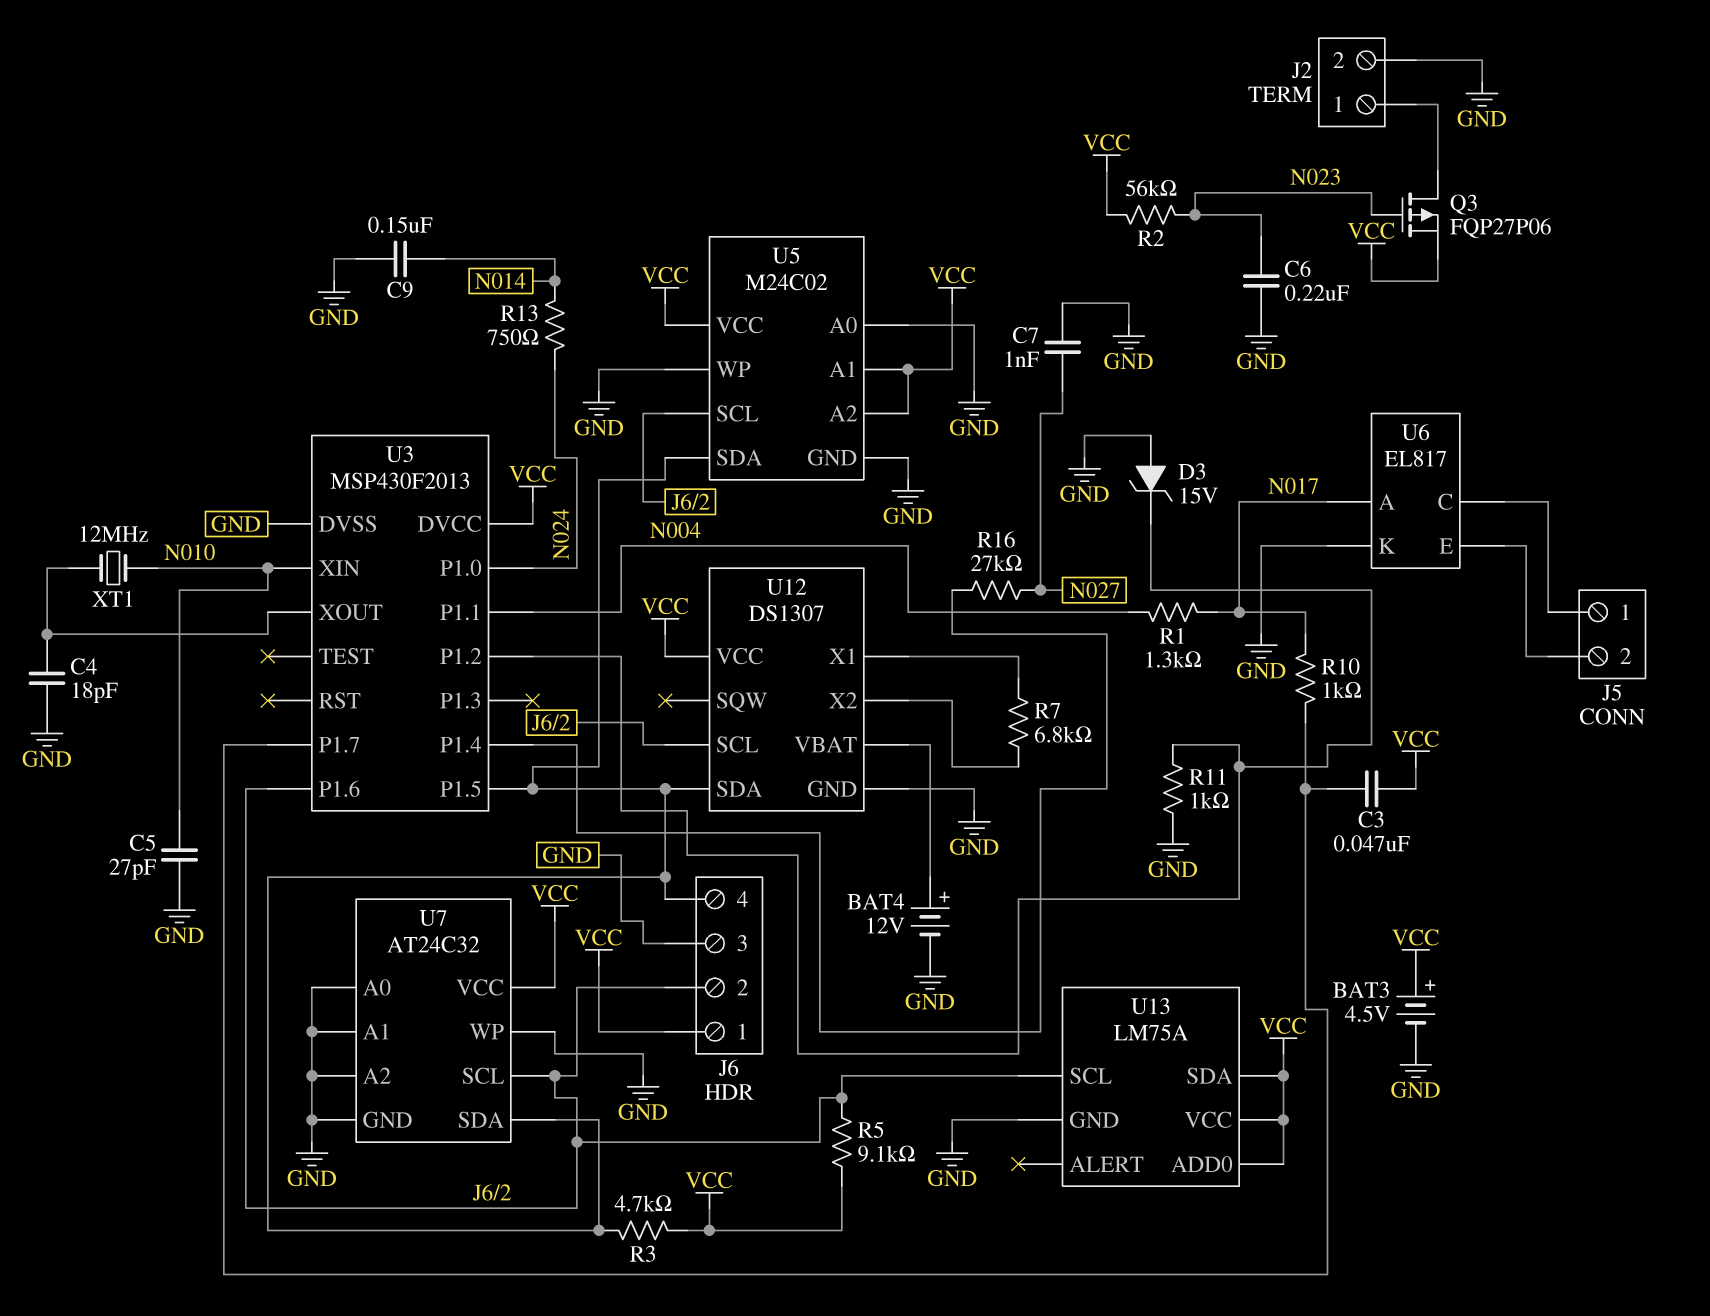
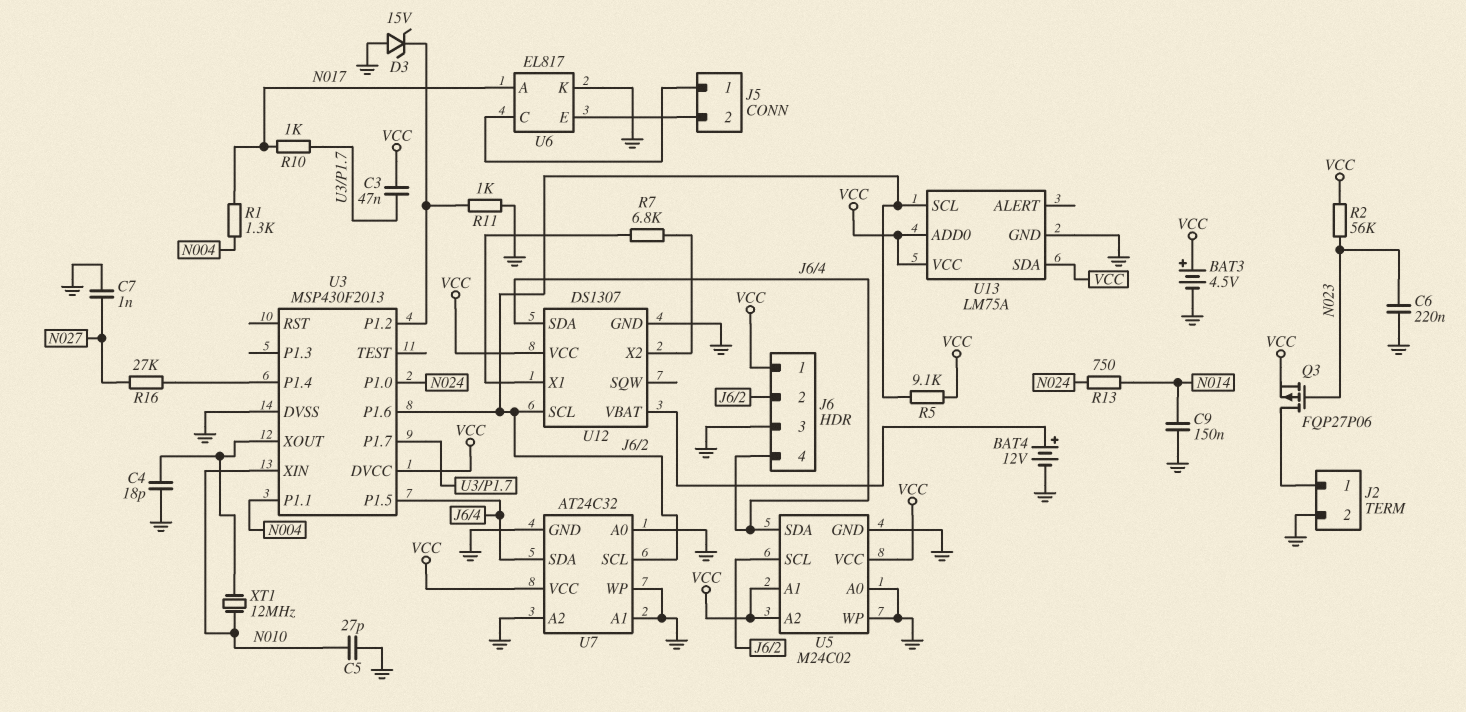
R3: 4.7k (J6/4, VCC) -> none

